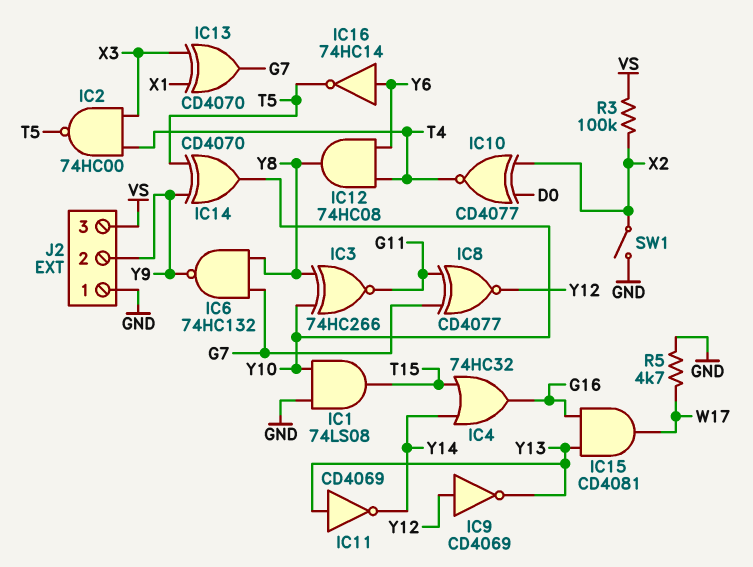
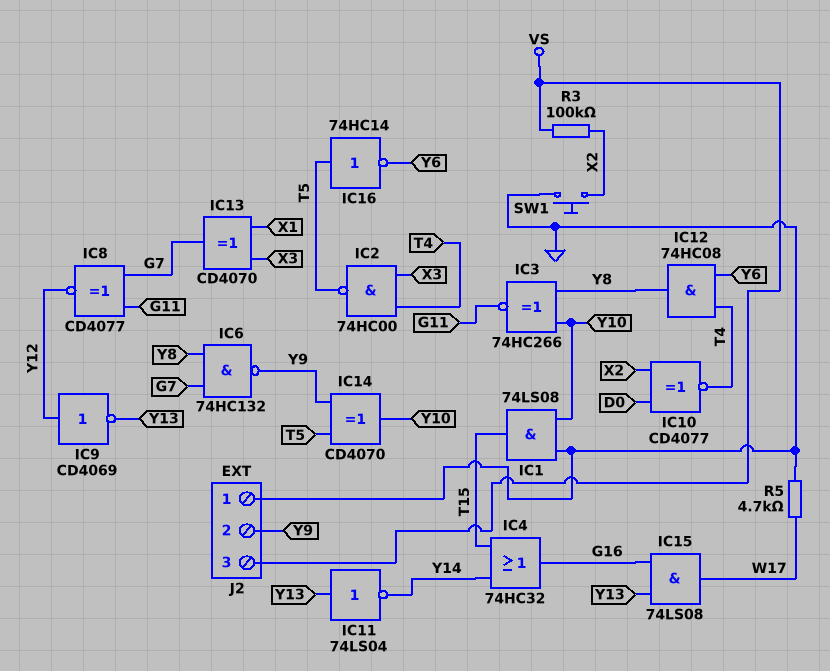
IC11: NOT CD4069 (in Y13, out Y14) -> NOT 74LS04 (in Y13, out Y14)
IC15: AND CD4081 (in G16, in Y13, out W17) -> AND 74LS08 (in G16, in Y13, out W17)
IC16: NOT 74HC14 (in Y6, out T5) -> NOT 74HC14 (in T5, out Y6)
SW1: switch (GND, X2) -> button (GND, X2)

